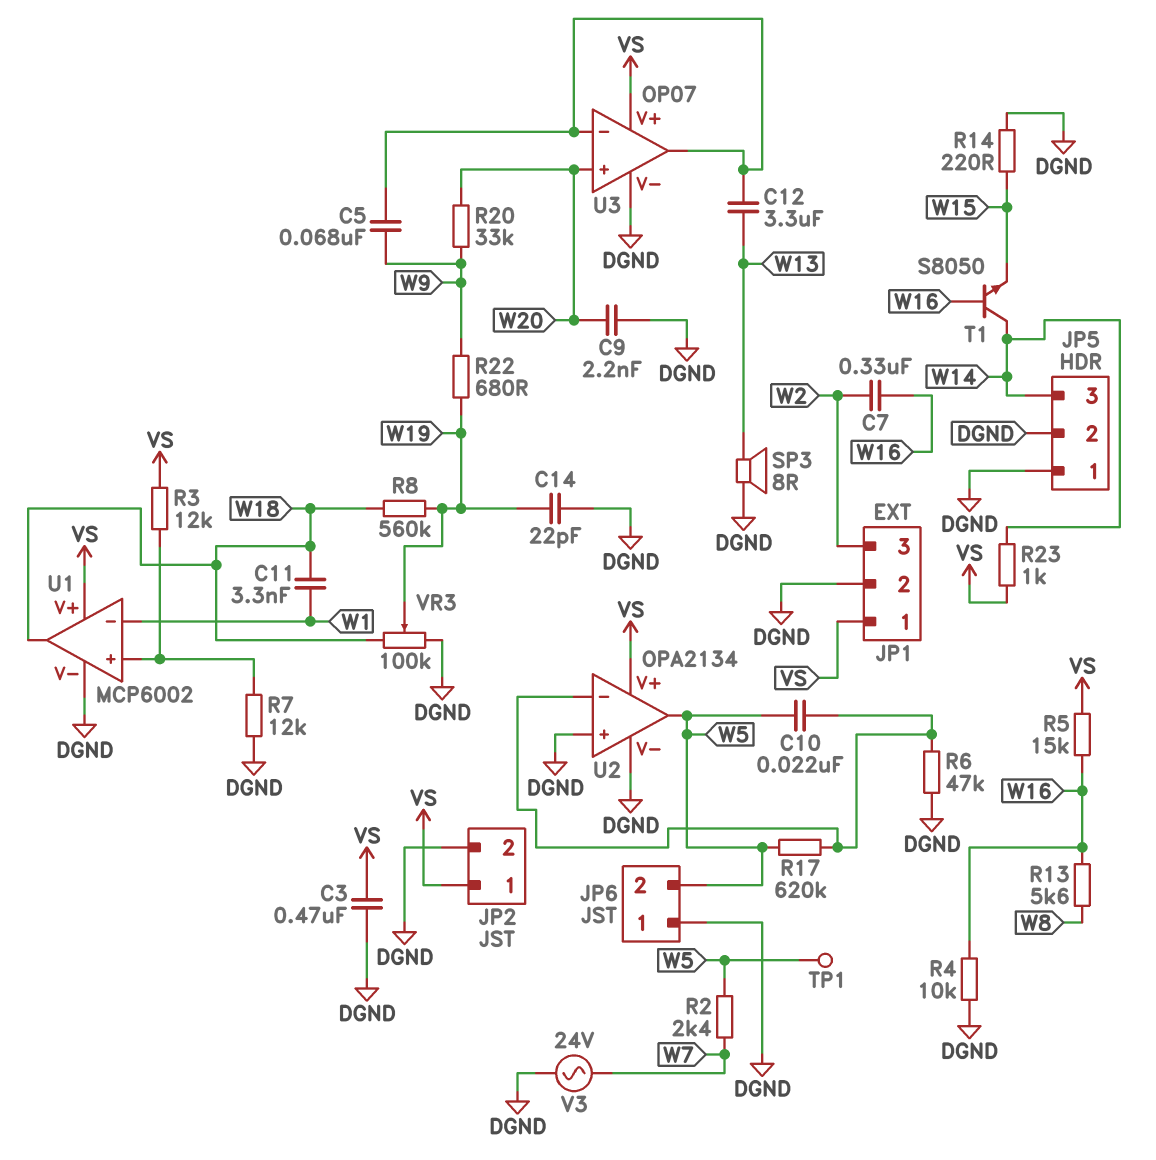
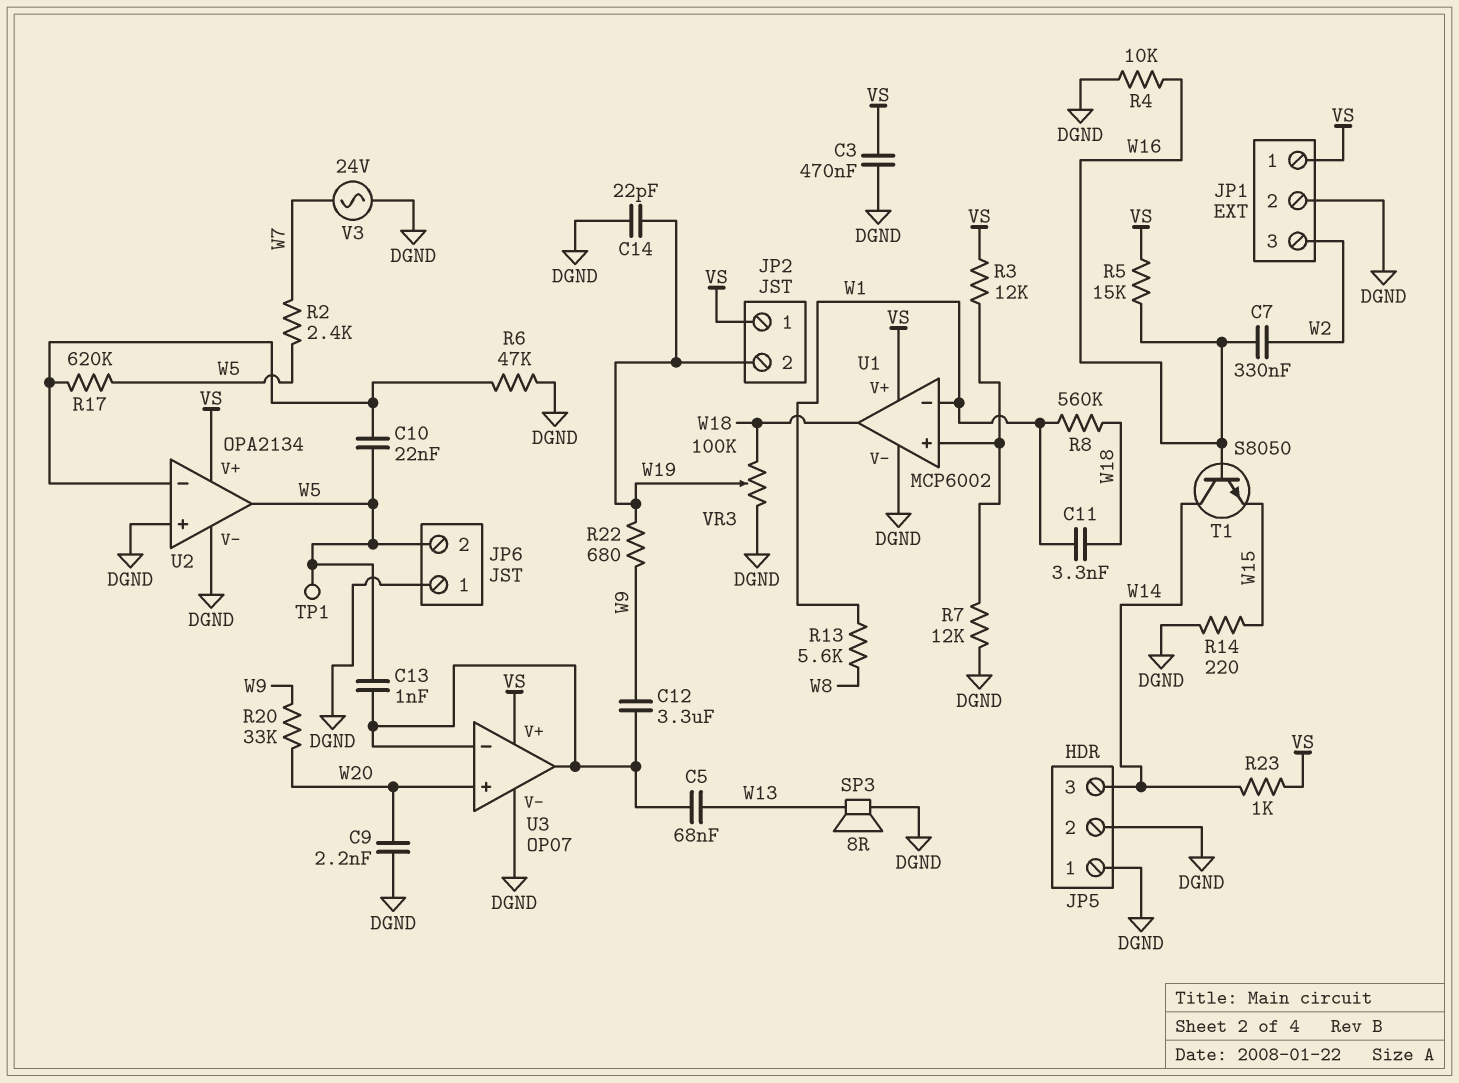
C5: 68nF (U3/in-, W9) -> 68nF (U3/in-, W13)
C12: 3.3uF (U3/in-, W13) -> 3.3uF (U3/in-, W9)
C13: none -> 1nF (U3/in-, W5)
JP2 pin 2: DGND -> W19
R8: 560k (W18, W19) -> 560k (W1, W18)
R13: 5.6k (W8, W16) -> 5.6k (W1, W8)

